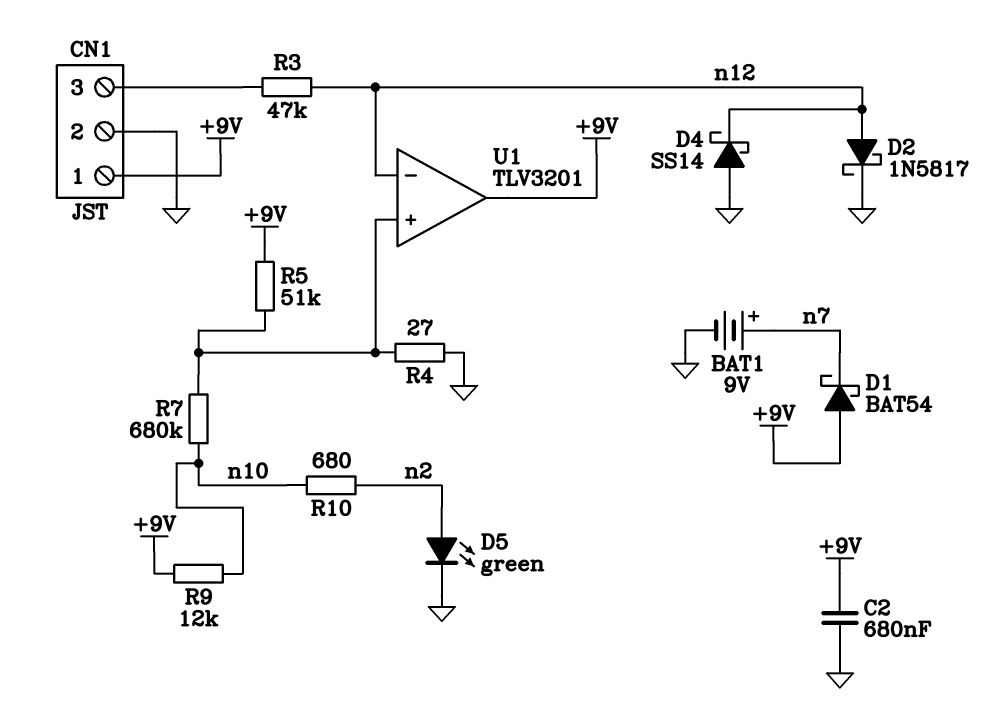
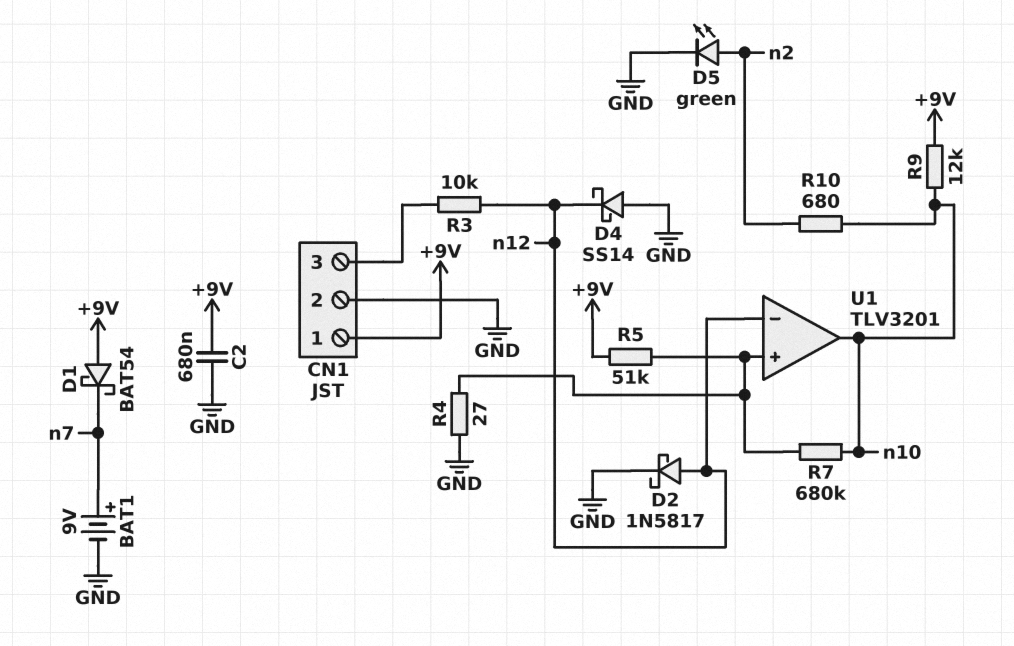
R3: 47k (CN1/3, n12) -> 10k (CN1/3, n12)
U1 pin out: +9V -> n10

